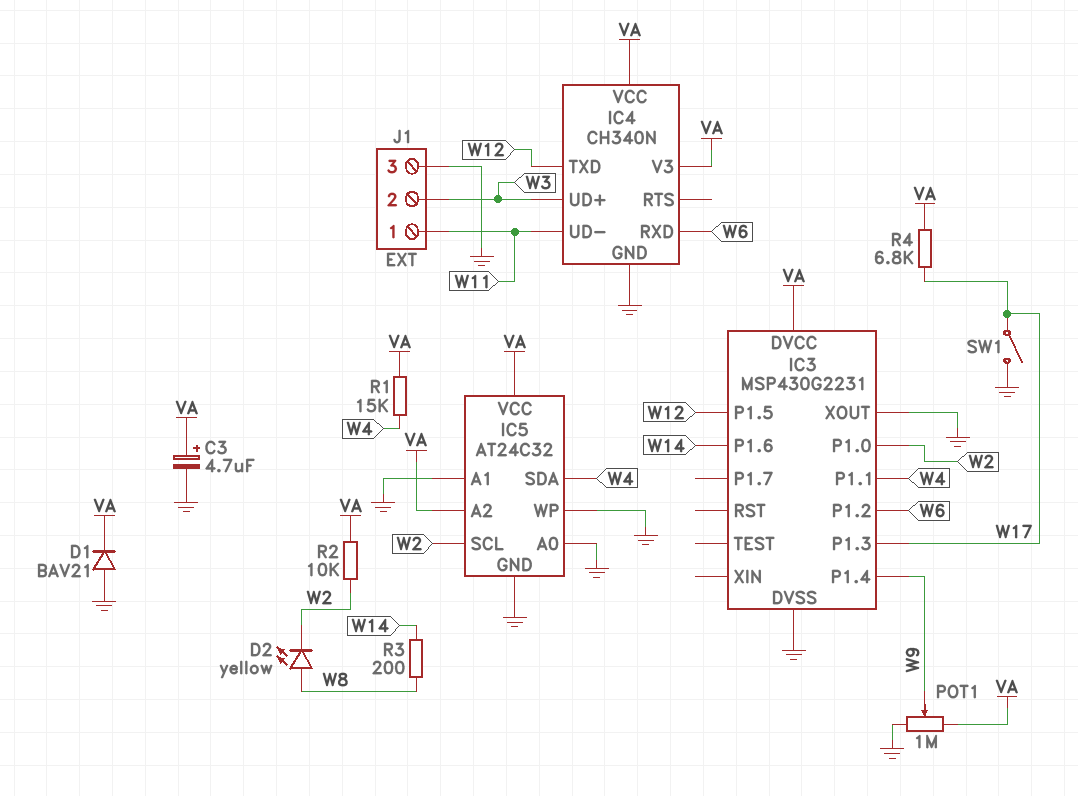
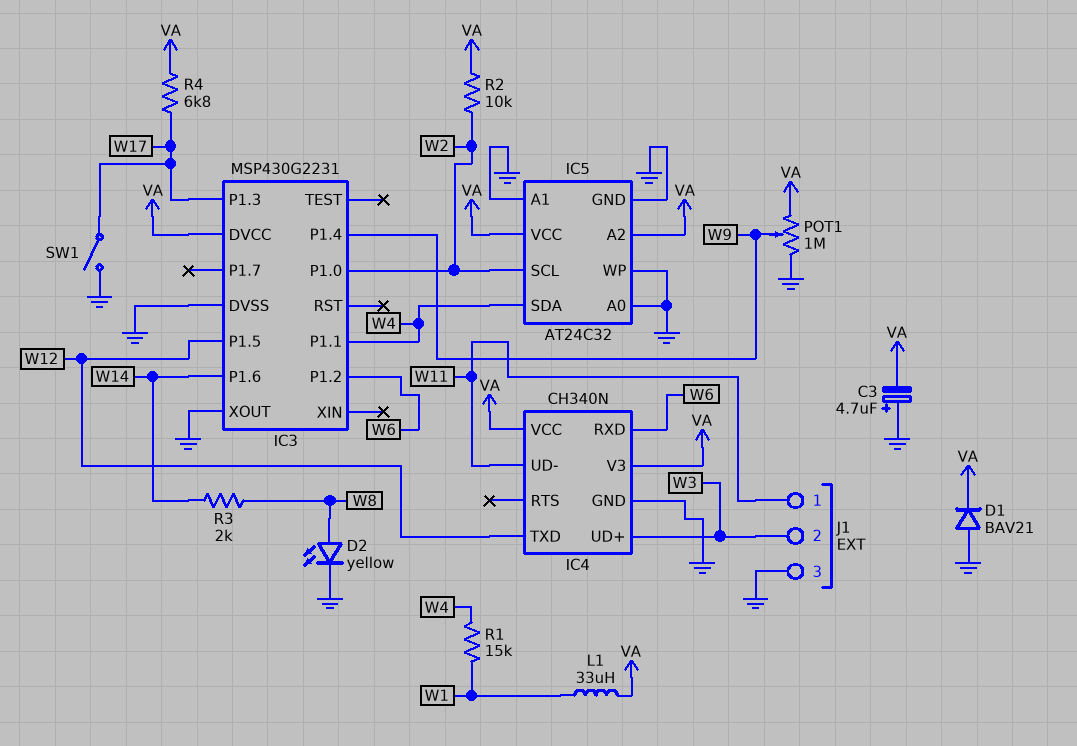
C3: 4.7uF (plus VA, minus GND) -> 4.7uF (plus GND, minus VA)
D2: LED yellow (A W8, K W2) -> LED yellow (A W8, K GND)
L1: none -> 33uH (VA, W1)
R1: 15k (VA, W4) -> 15k (W1, W4)
R3: 200 (W8, W14) -> 2k (W8, W14)

